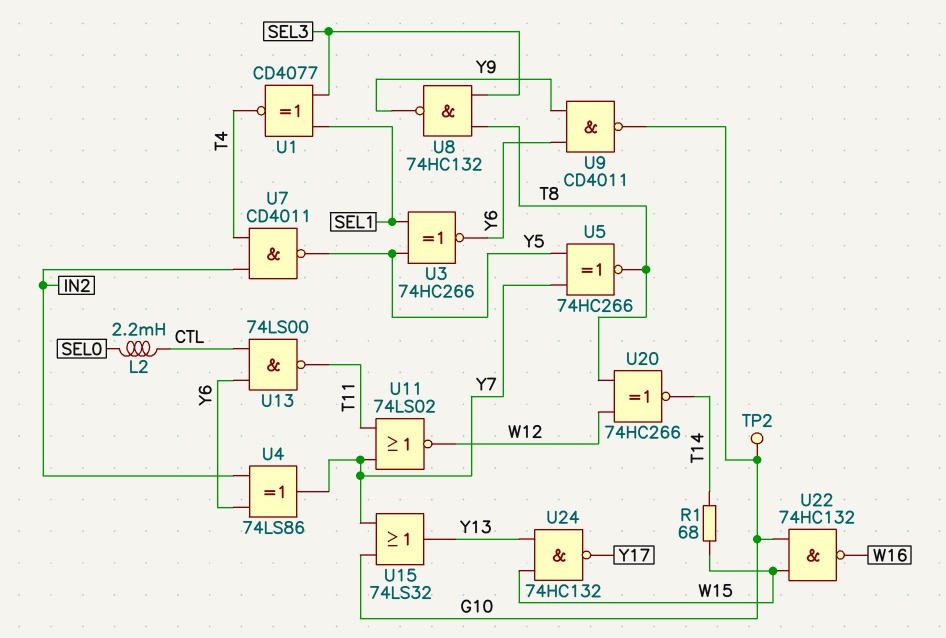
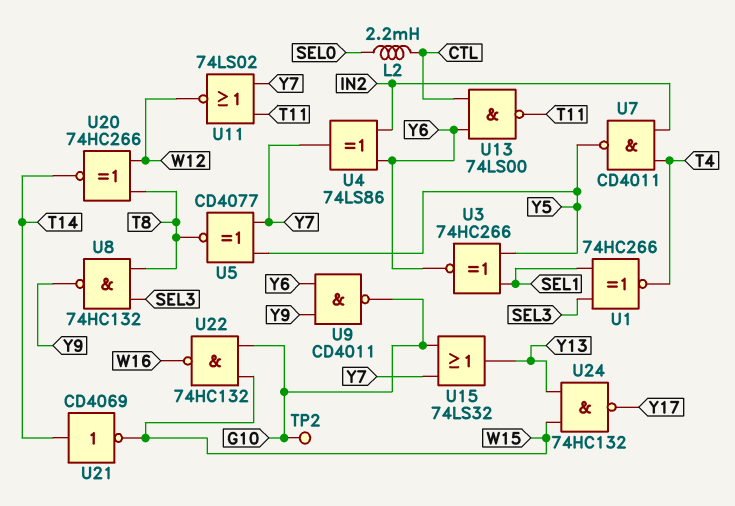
R1: 68 (T14, W15) -> none
U1: XNOR CD4077 (in SEL1, in SEL3, out T4) -> XNOR 74HC266 (in SEL1, in SEL3, out T4)
U5: XNOR 74HC266 (in Y5, in Y7, out T8) -> XNOR CD4077 (in Y5, in Y7, out T8)
U21: none -> NOT CD4069 (in T14, out W15)

